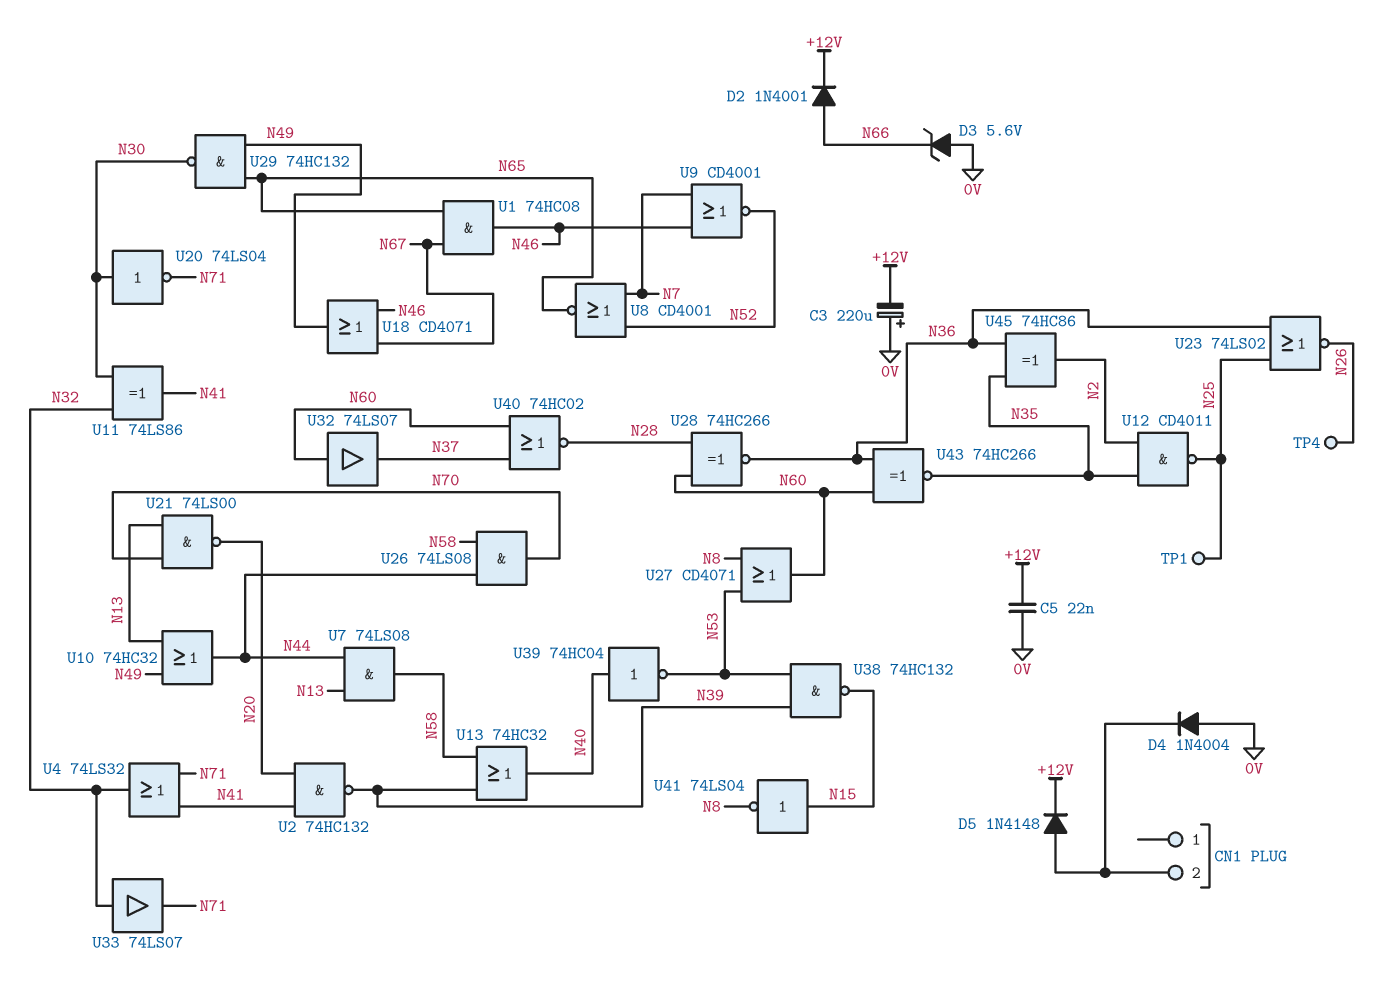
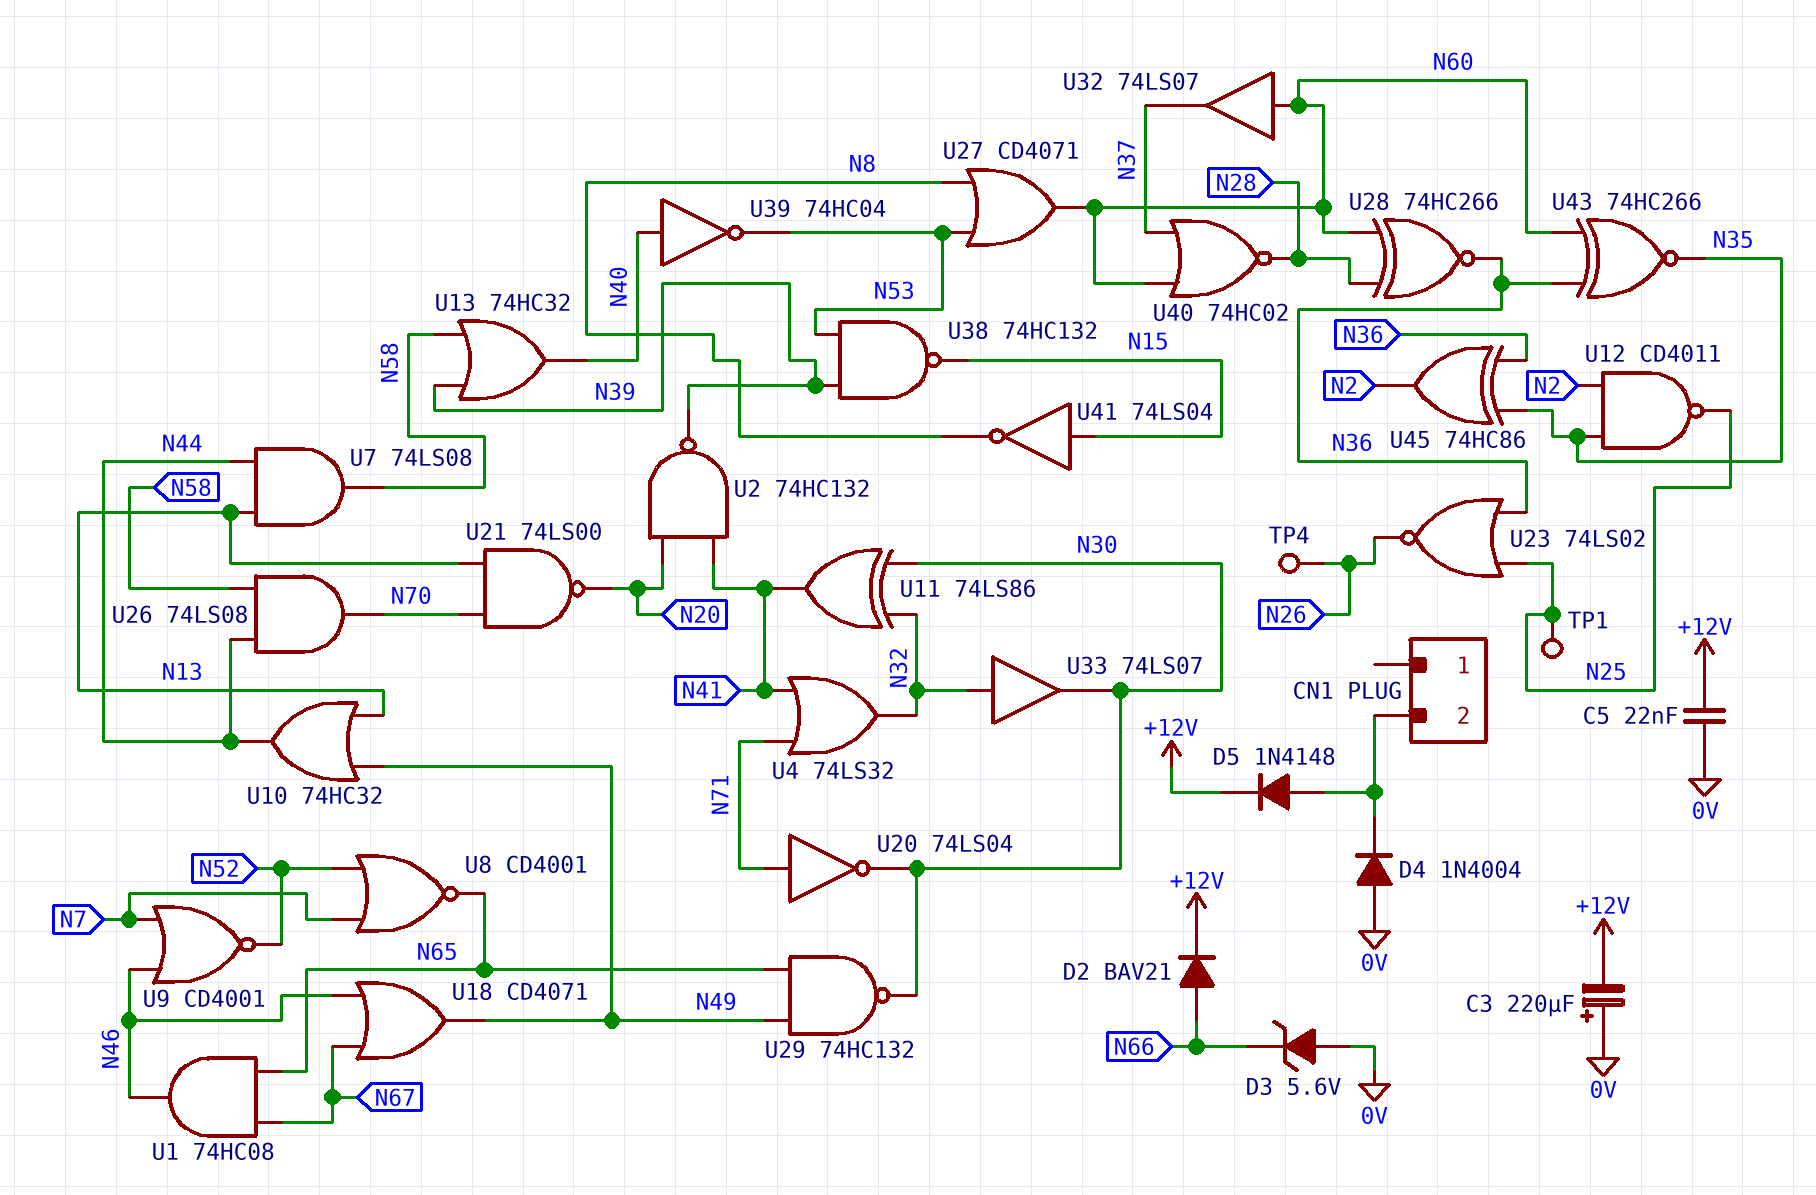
D2: diode 1N4001 (A N66, K +12V) -> diode BAV21 (A N66, K +12V)
U20: NOT 74LS04 (in N30, out N71) -> NOT 74LS04 (in N71, out N30)
U33: buffer 74LS07 (in N32, out N71) -> buffer 74LS07 (in N32, out N30)

